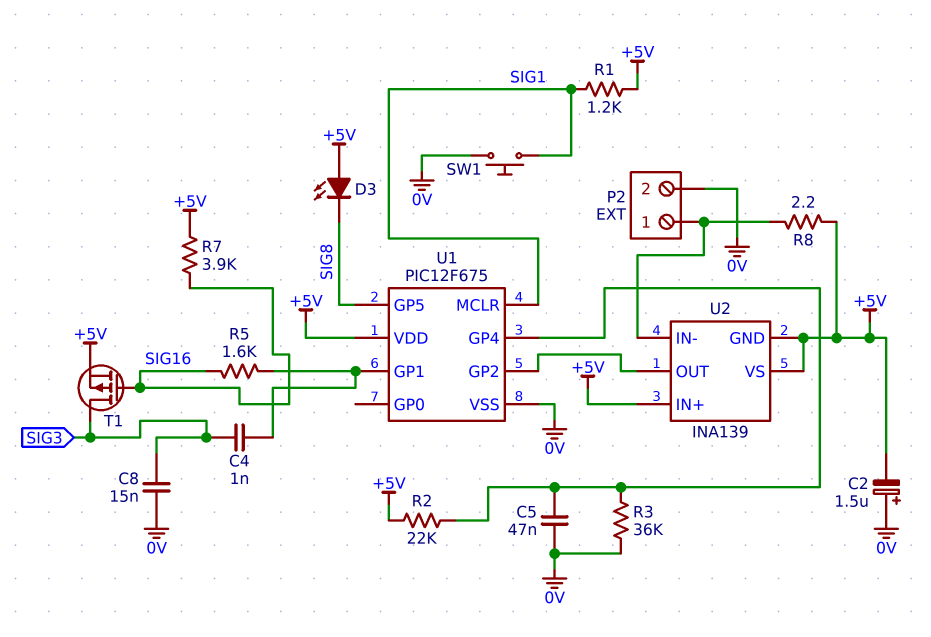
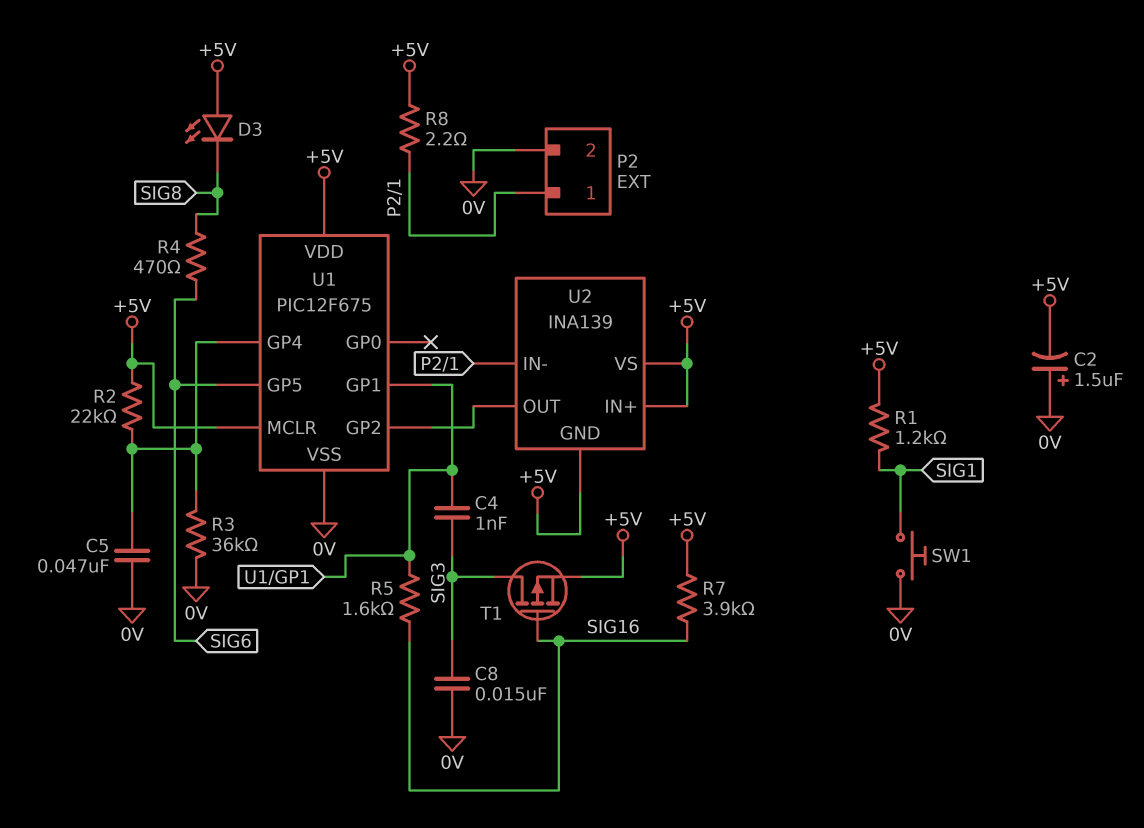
R4: none -> 470 (SIG6, SIG8)
U1 pin GP5: SIG8 -> SIG6
U1 pin MCLR: SIG1 -> +5V

